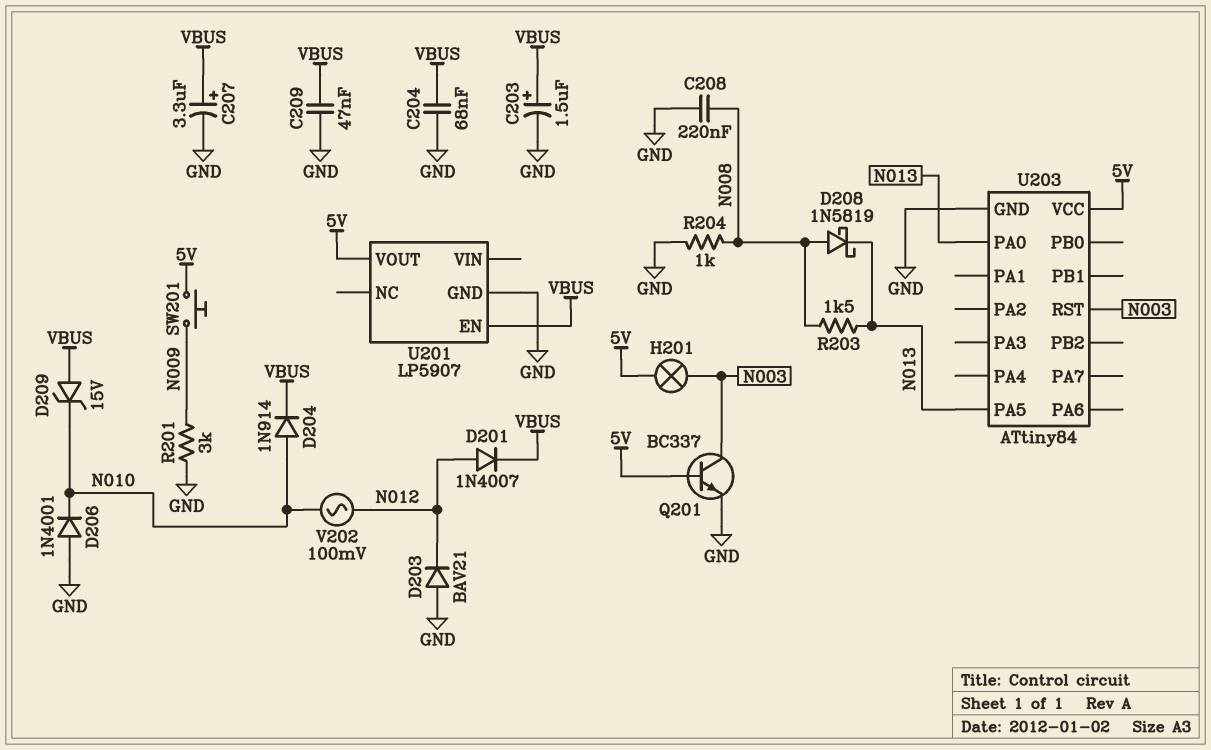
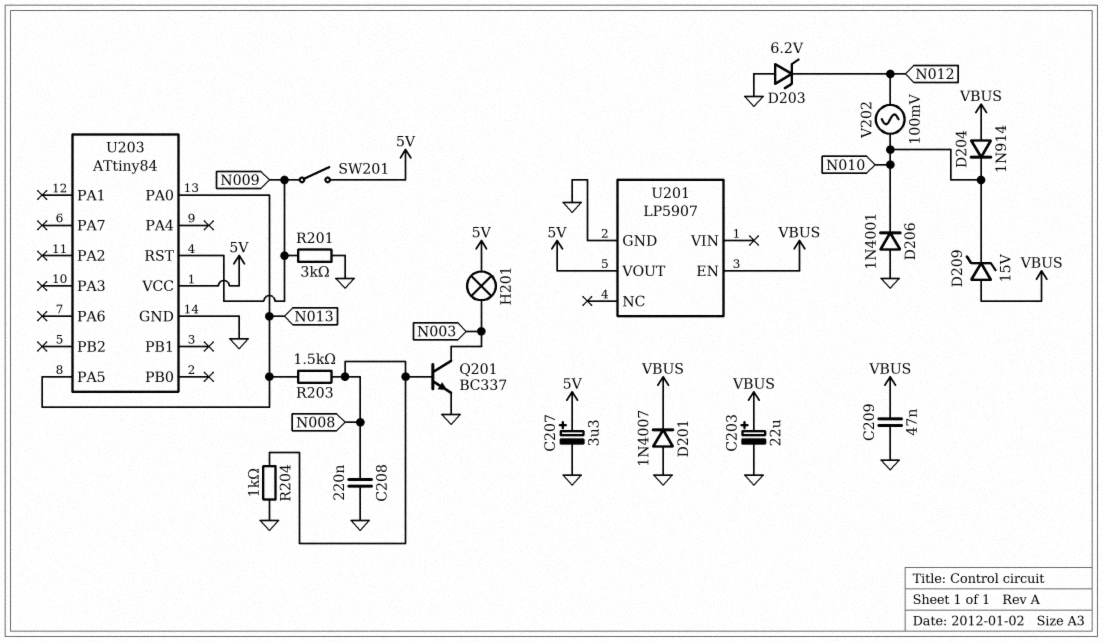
C203: 1.5uF (plus VBUS, minus GND) -> 22uF (plus VBUS, minus GND)
C204: 68nF (GND, VBUS) -> none
C207: 3.3uF (plus VBUS, minus GND) -> 3.3uF (plus 5V, minus GND)
D201: diode 1N4007 (A N012, K VBUS) -> diode 1N4007 (A GND, K VBUS)
D203: diode BAV21 (A GND, K N012) -> zener 6.2V (A GND, K N012)
D204: diode 1N914 (A N010, K VBUS) -> diode 1N914 (A VBUS, K N010)
D208: schottky 1N5819 (A N008, K N013) -> none
Q201: NPN BC337 (B 5V, C N003, E GND) -> NPN BC337 (B N008, C N003, E GND)
SW201: button (5V, N009) -> switch (5V, N009)
U203 pin RST: N003 -> N009

